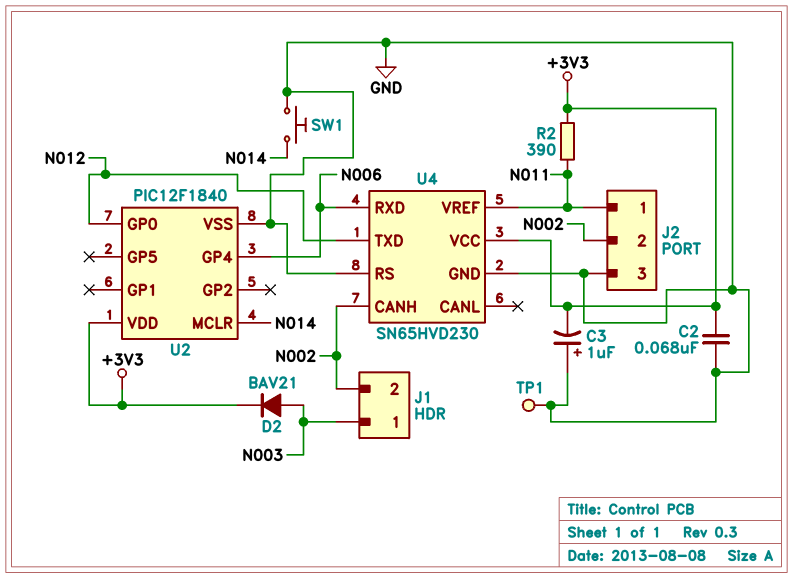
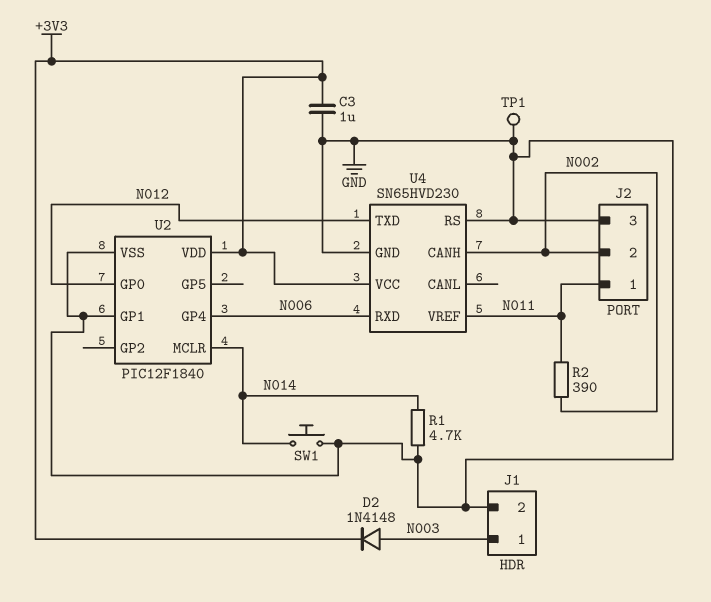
C2: 68nF (+3V3, GND) -> none
C3: 1uF (plus GND, minus +3V3) -> 1uF (+3V3, GND)
D2: diode BAV21 (A N003, K +3V3) -> diode 1N4148 (A N003, K +3V3)
J1 pin 2: N002 -> GND
R1: none -> 4.7k (GND, N014)
R2: 390 (+3V3, N011) -> 390 (N002, N011)
U2 pin GP1: none -> GND

